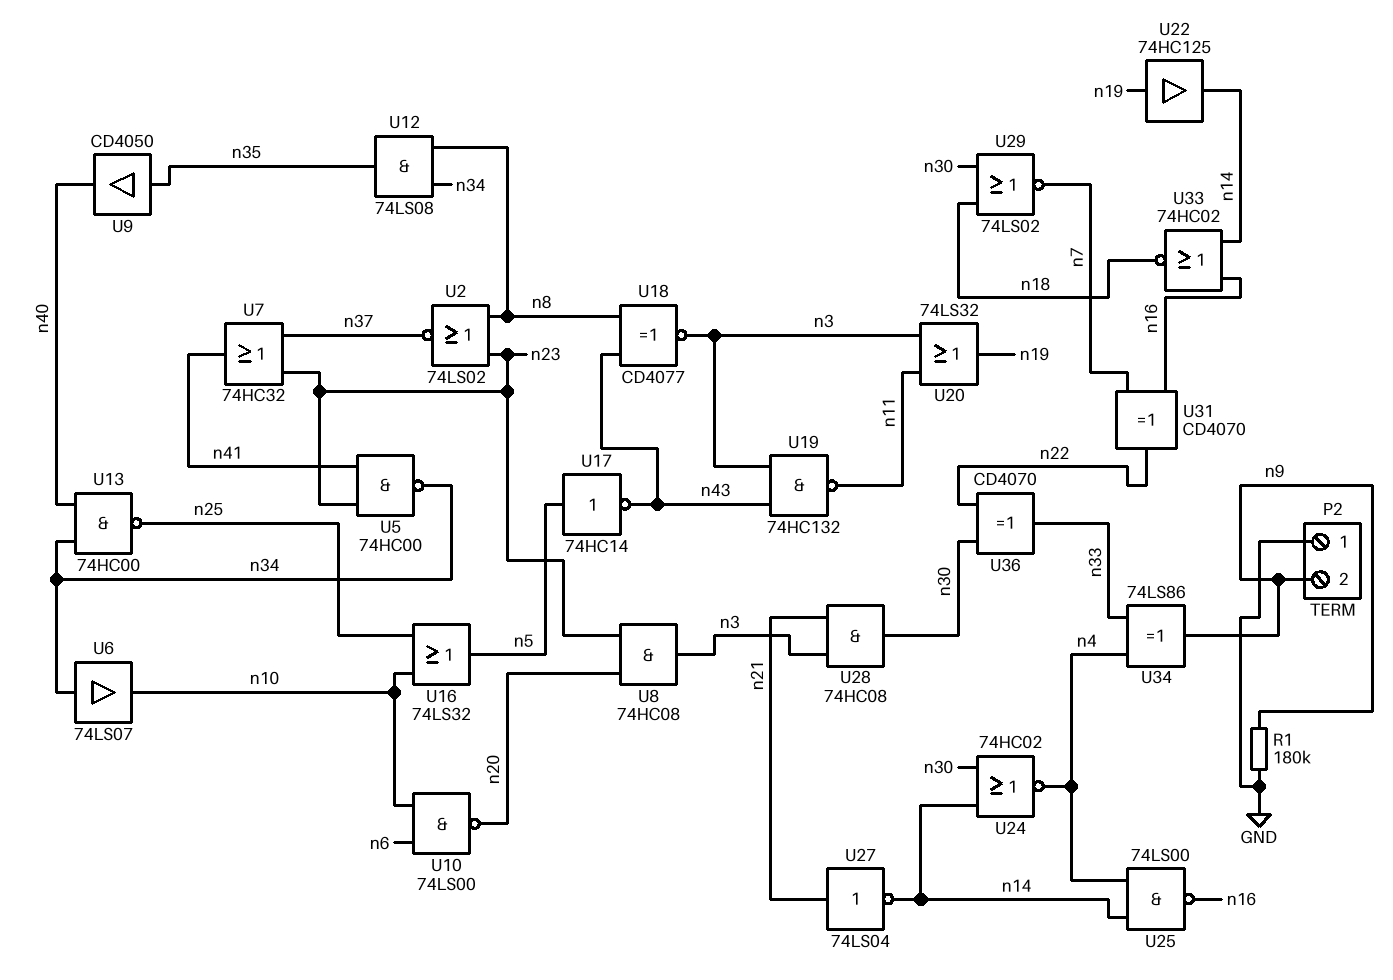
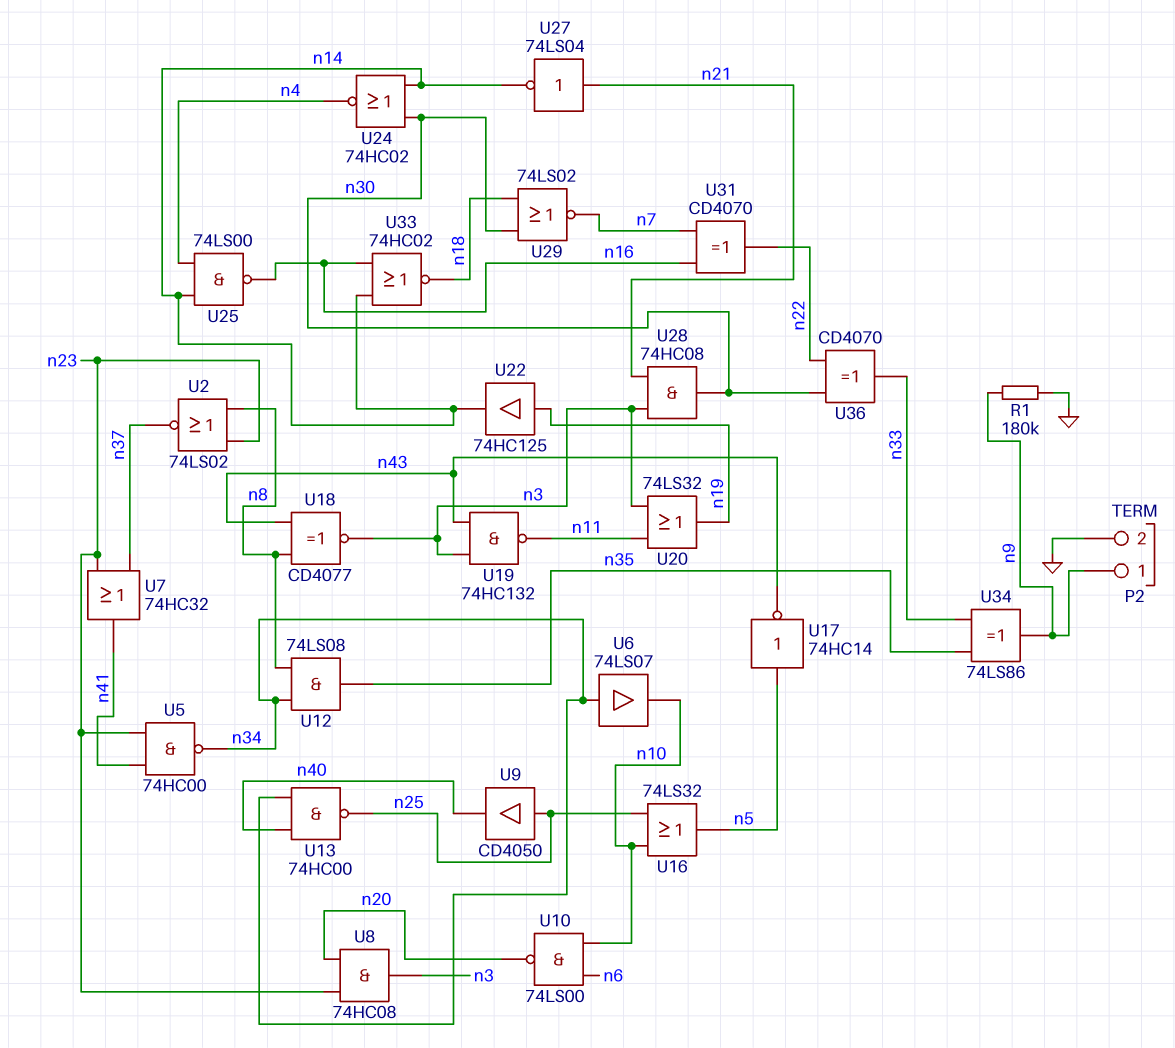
P2 pin 1: GND -> n9
P2 pin 2: n9 -> GND
U9: buffer CD4050 (in n35, out n40) -> buffer CD4050 (in n25, out n40)
U34: XOR 74LS86 (in n4, in n33, out n9) -> XOR 74LS86 (in n33, in n35, out n9)

